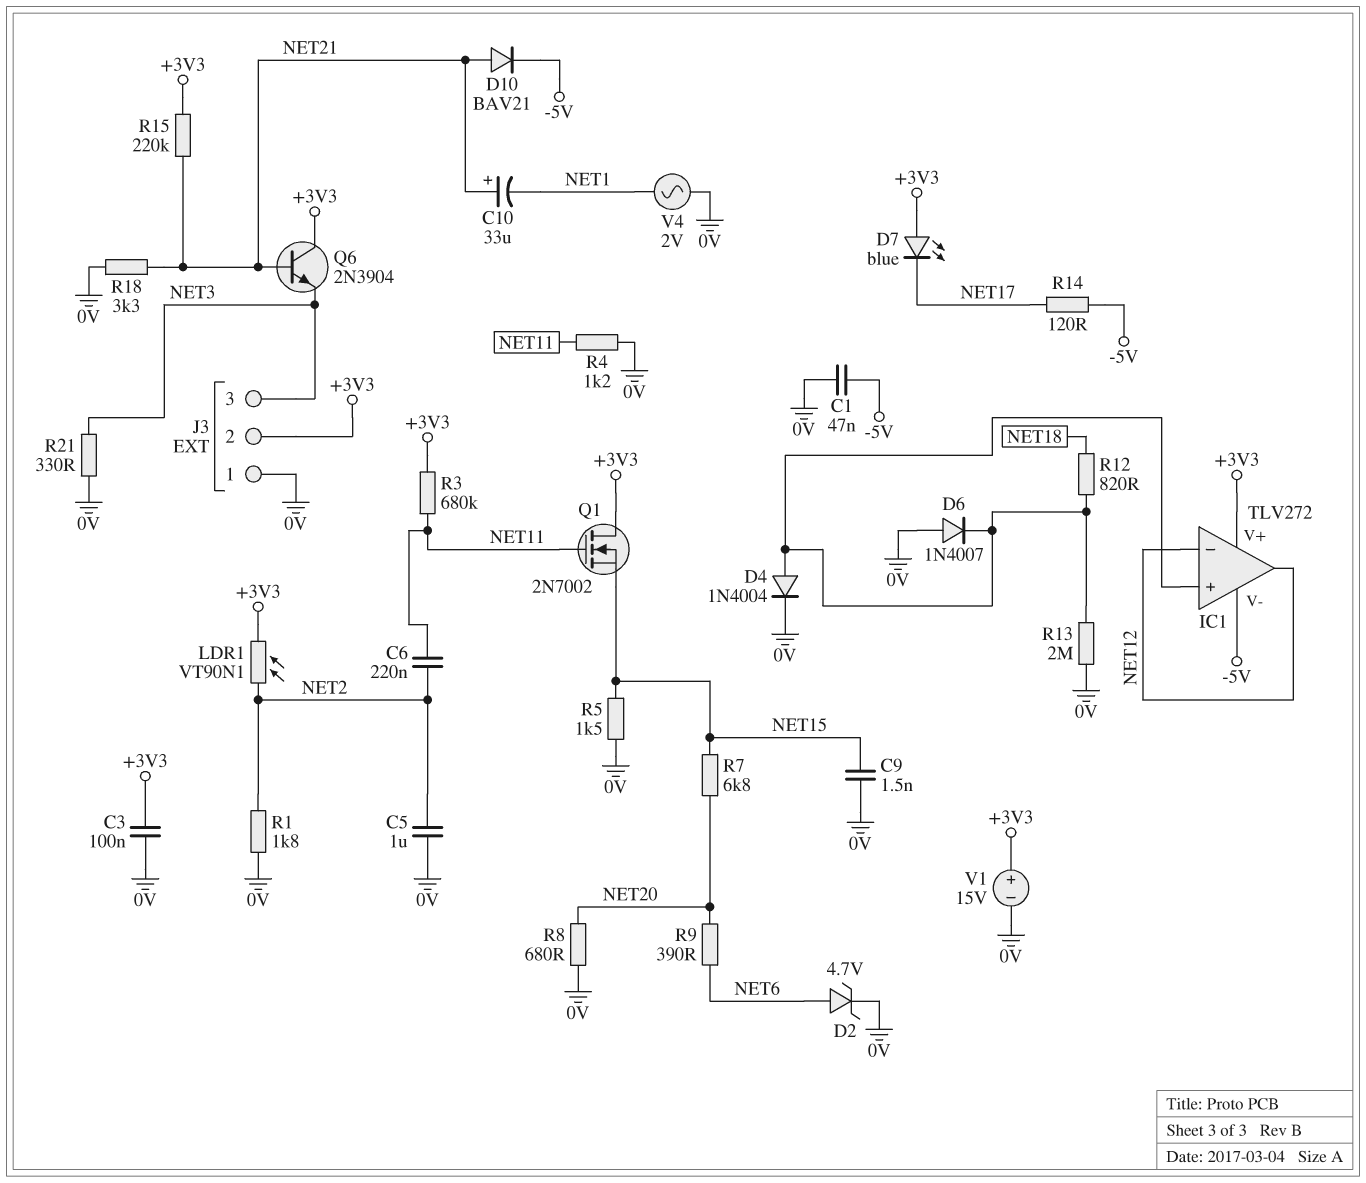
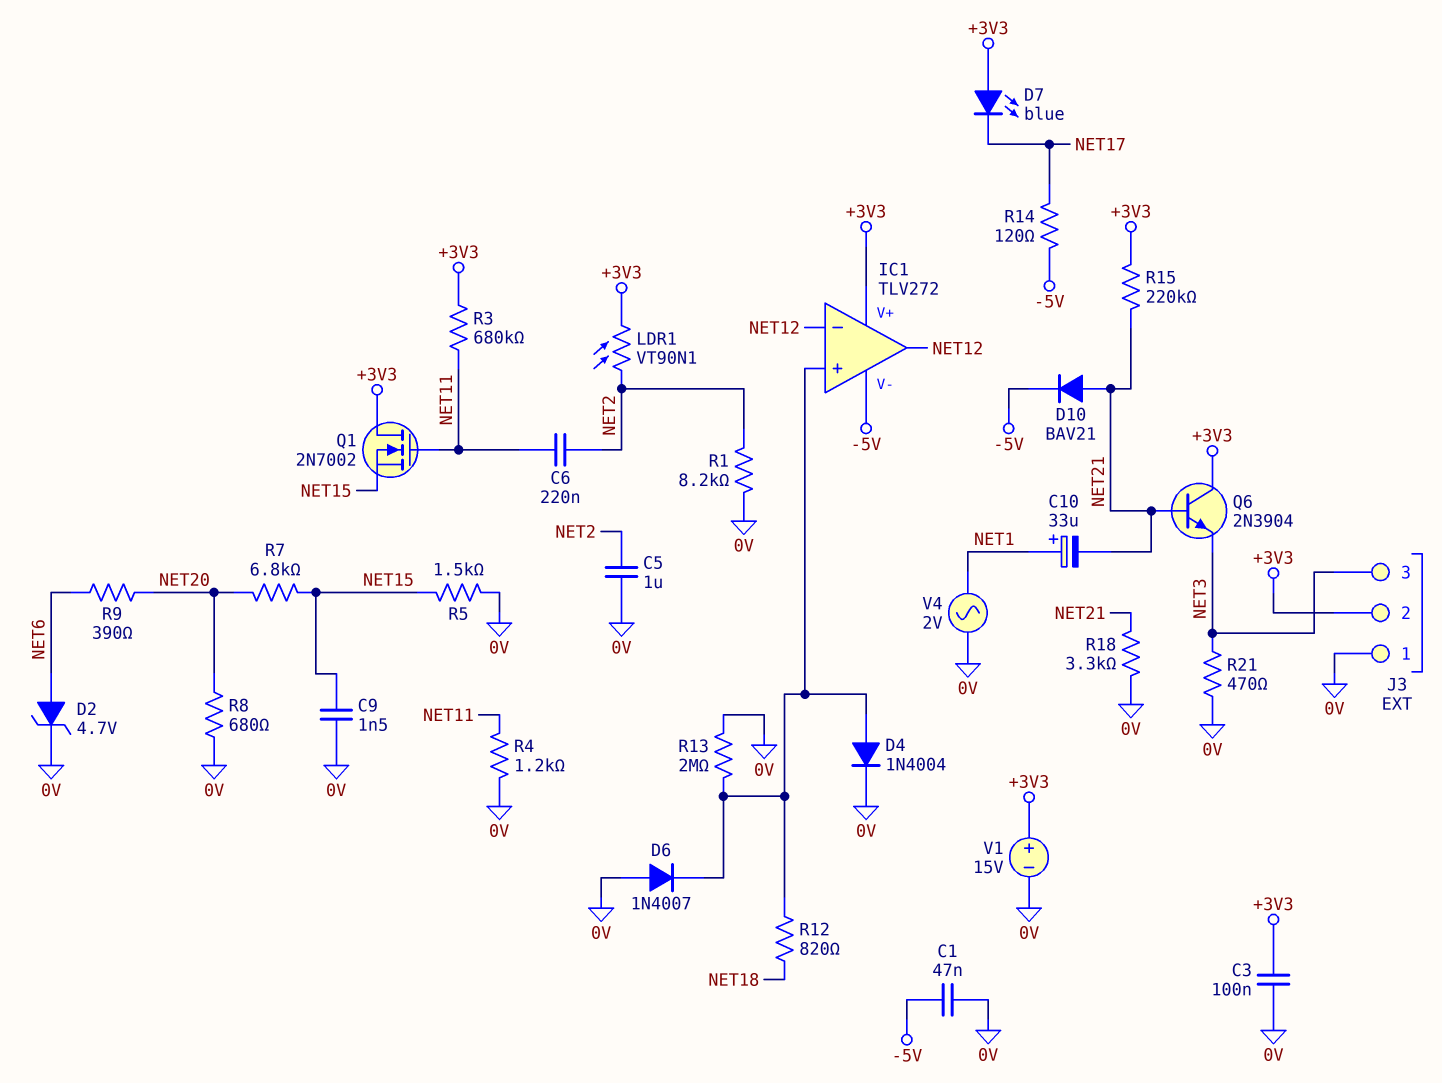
C10: 33uF (plus NET21, minus NET1) -> 33uF (plus NET1, minus NET21)
R1: 1.8k (0V, NET2) -> 8.2k (0V, NET2)
R21: 330 (0V, NET3) -> 470 (0V, NET3)

